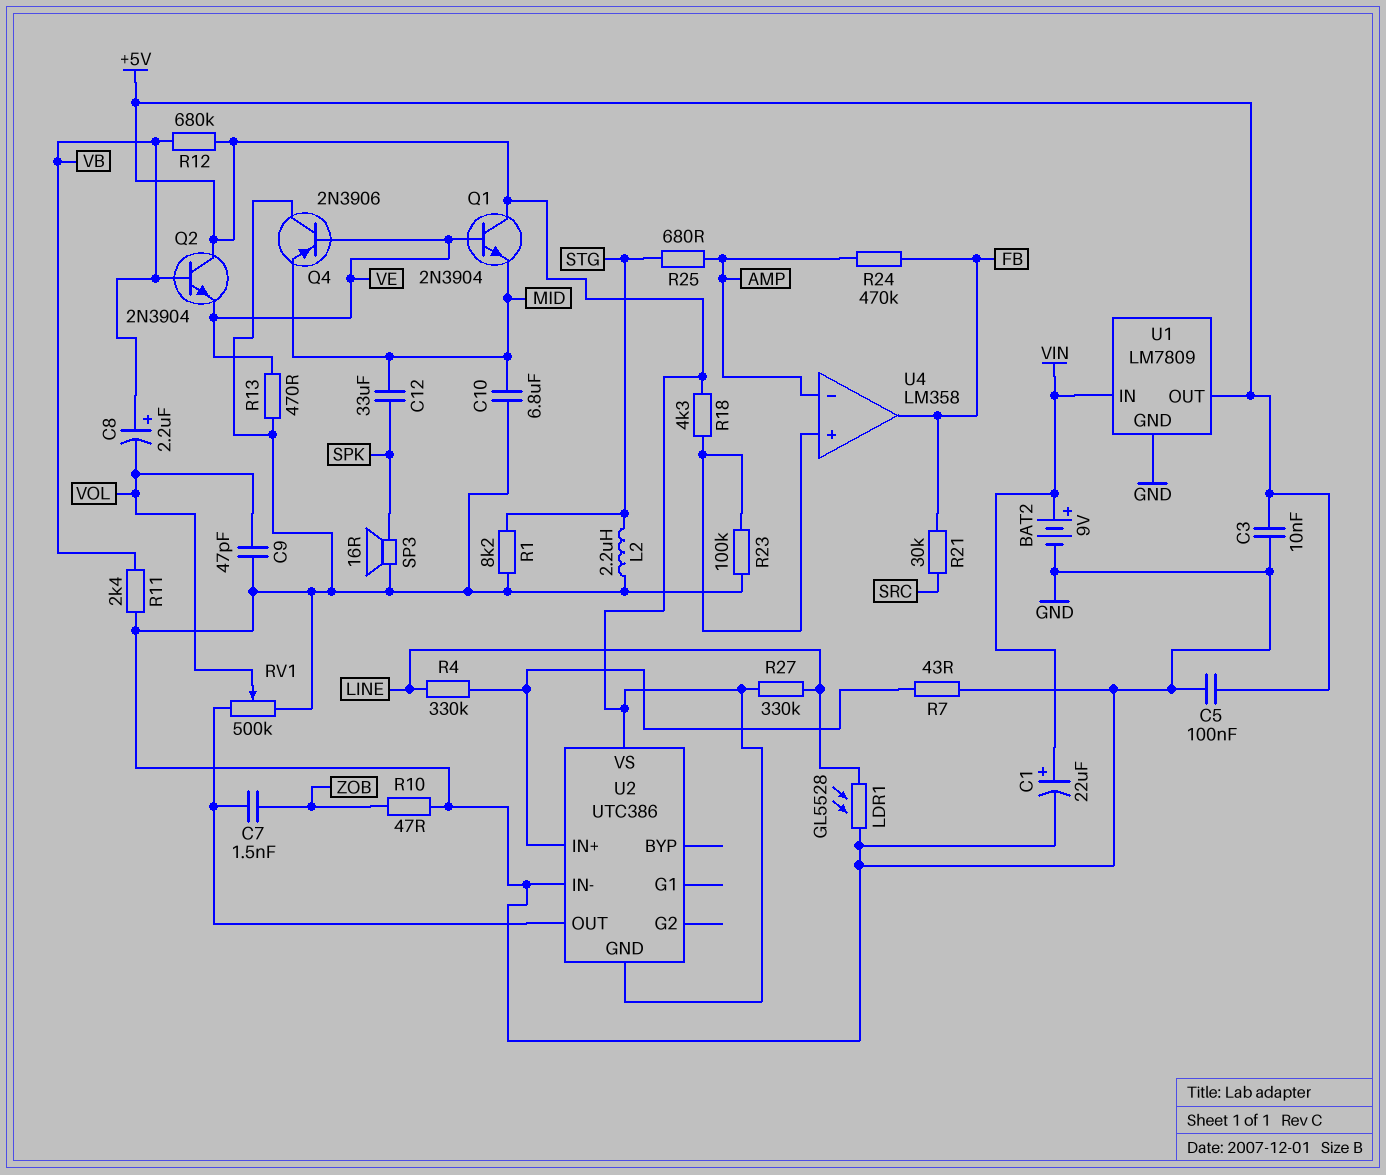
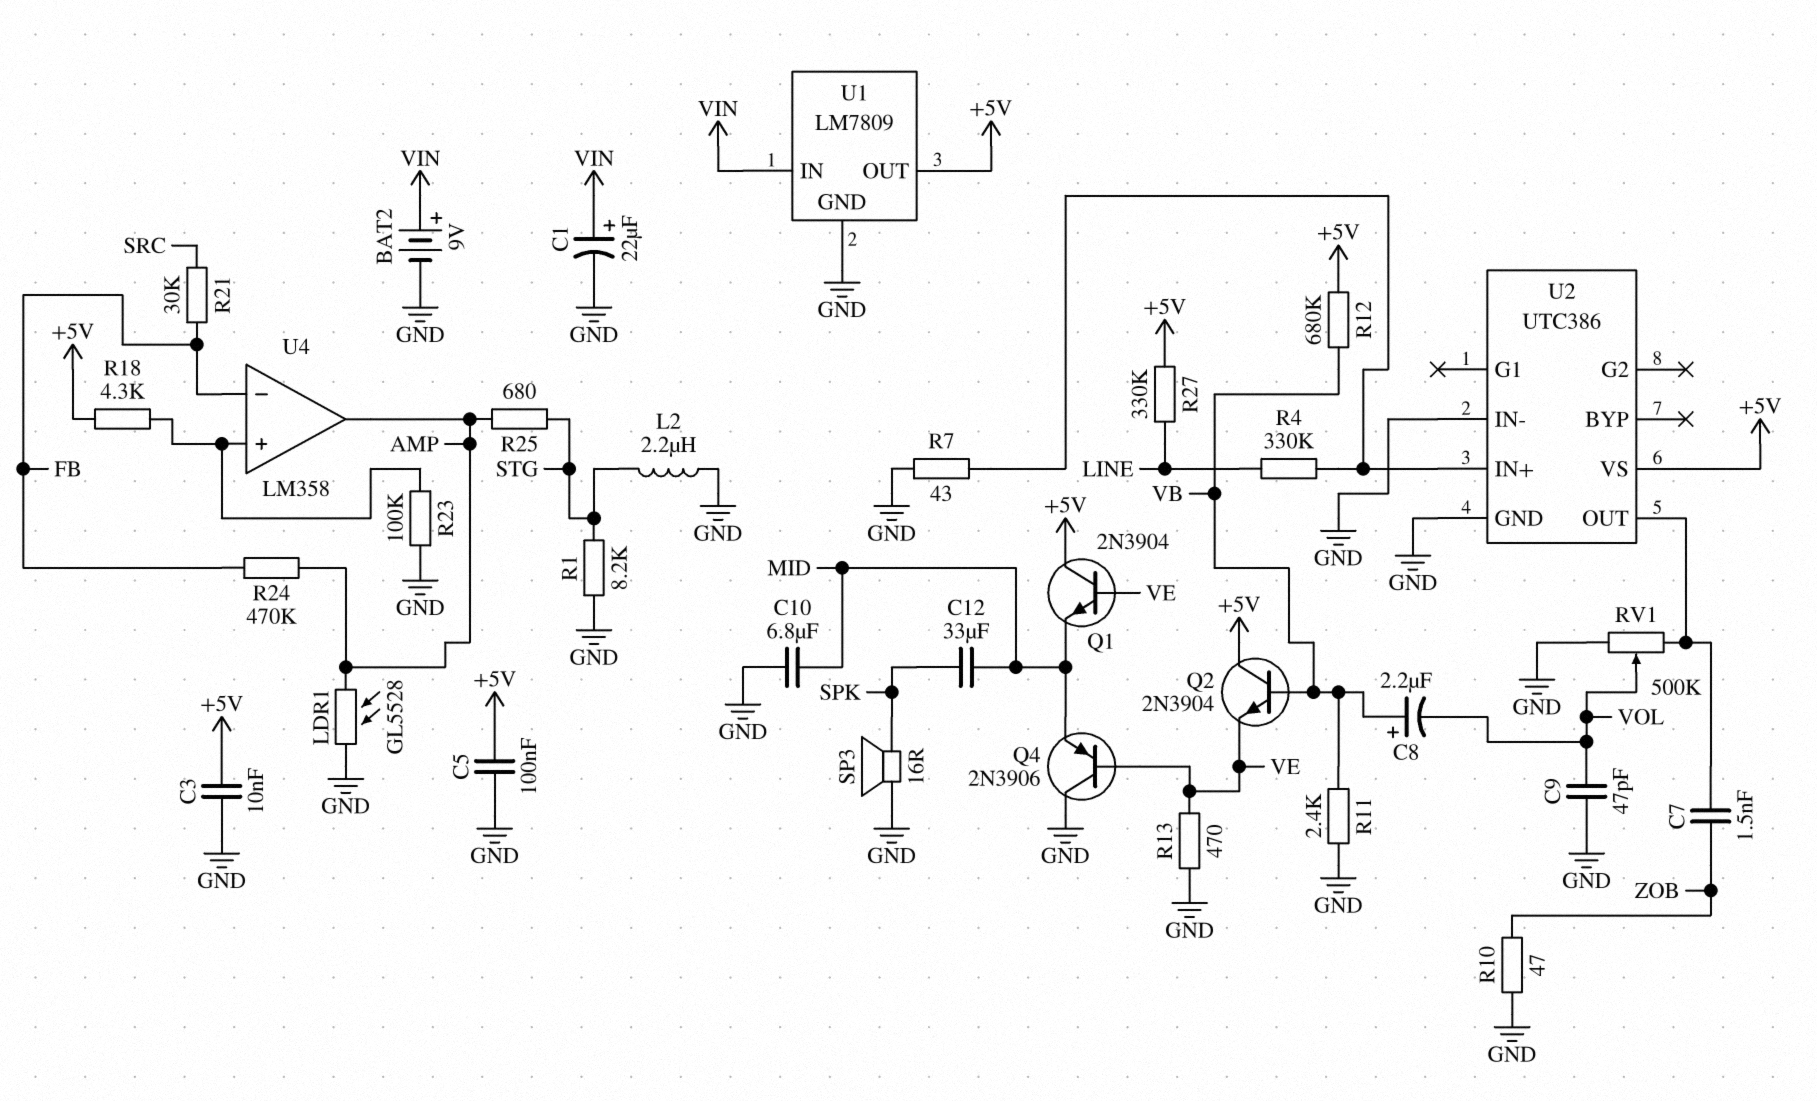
LDR1: GL5528 (GND, LINE) -> GL5528 (AMP, GND)
U2 pin GND: +5V -> GND
U4 pin in-: AMP -> FB
U4 pin out: FB -> AMP

